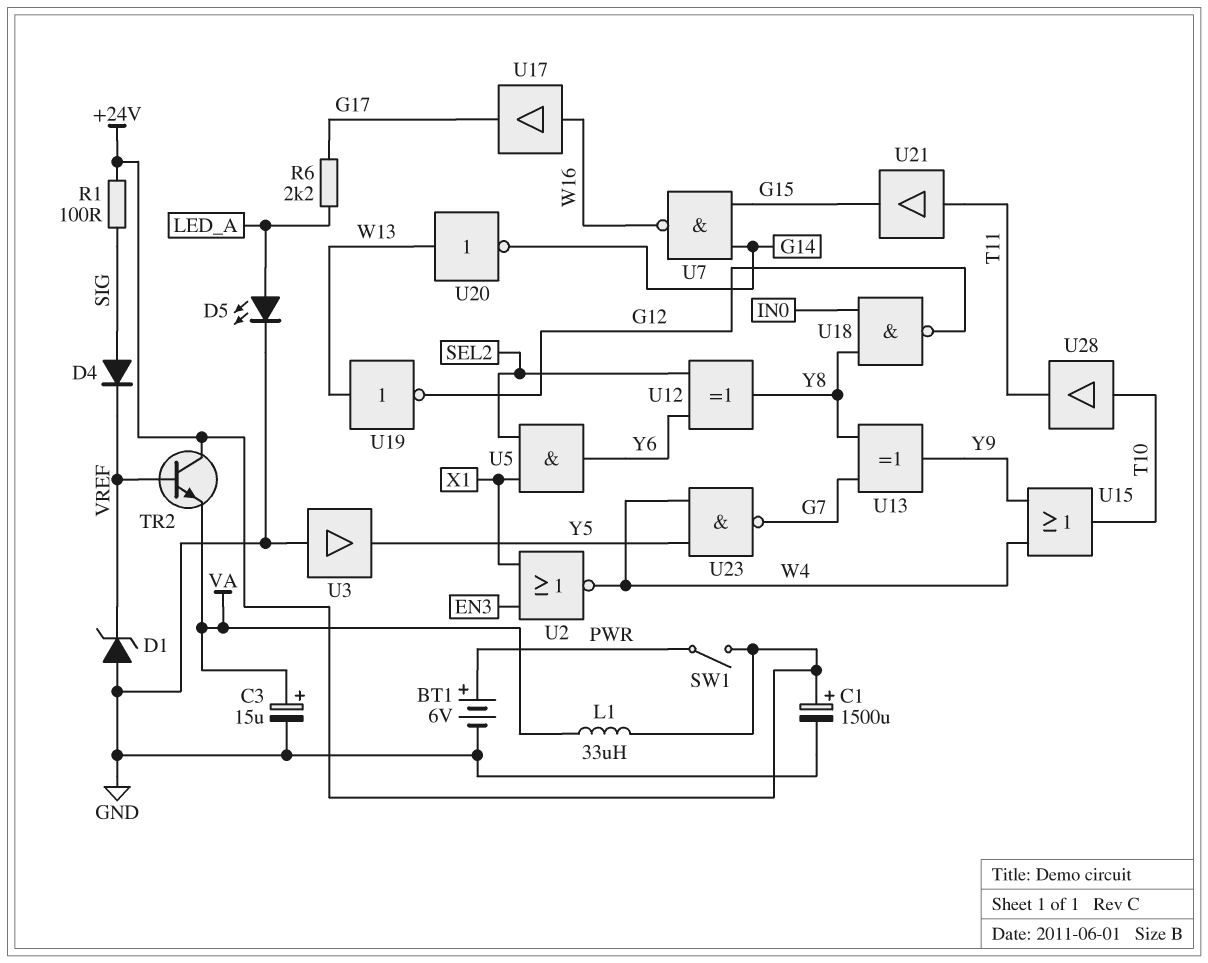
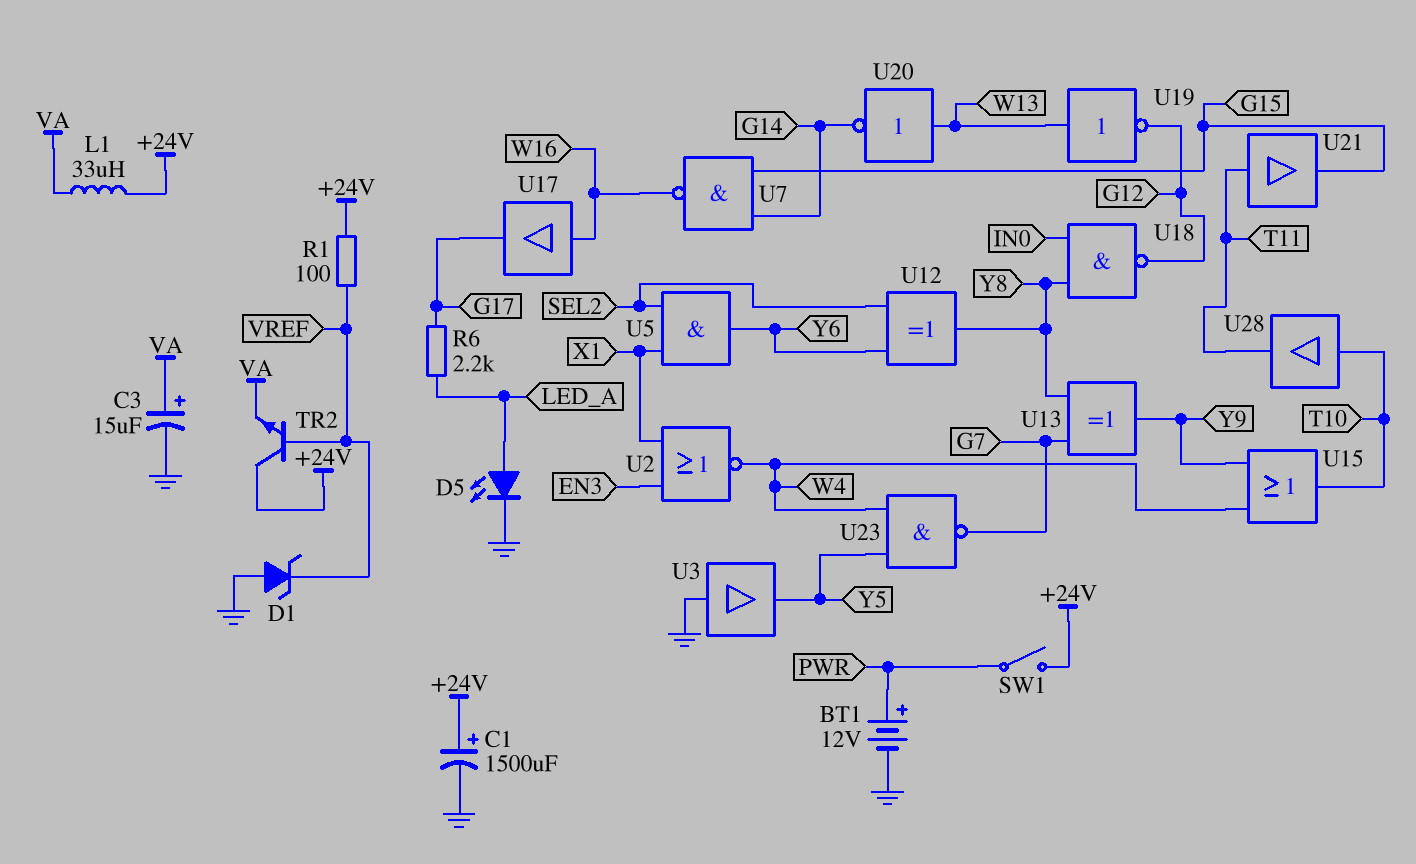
BT1: 6V (plus PWR, minus GND) -> 12V (plus PWR, minus GND)
D4: diode (A SIG, K VREF) -> none
R1: 100 (+24V, SIG) -> 100 (+24V, VREF)

